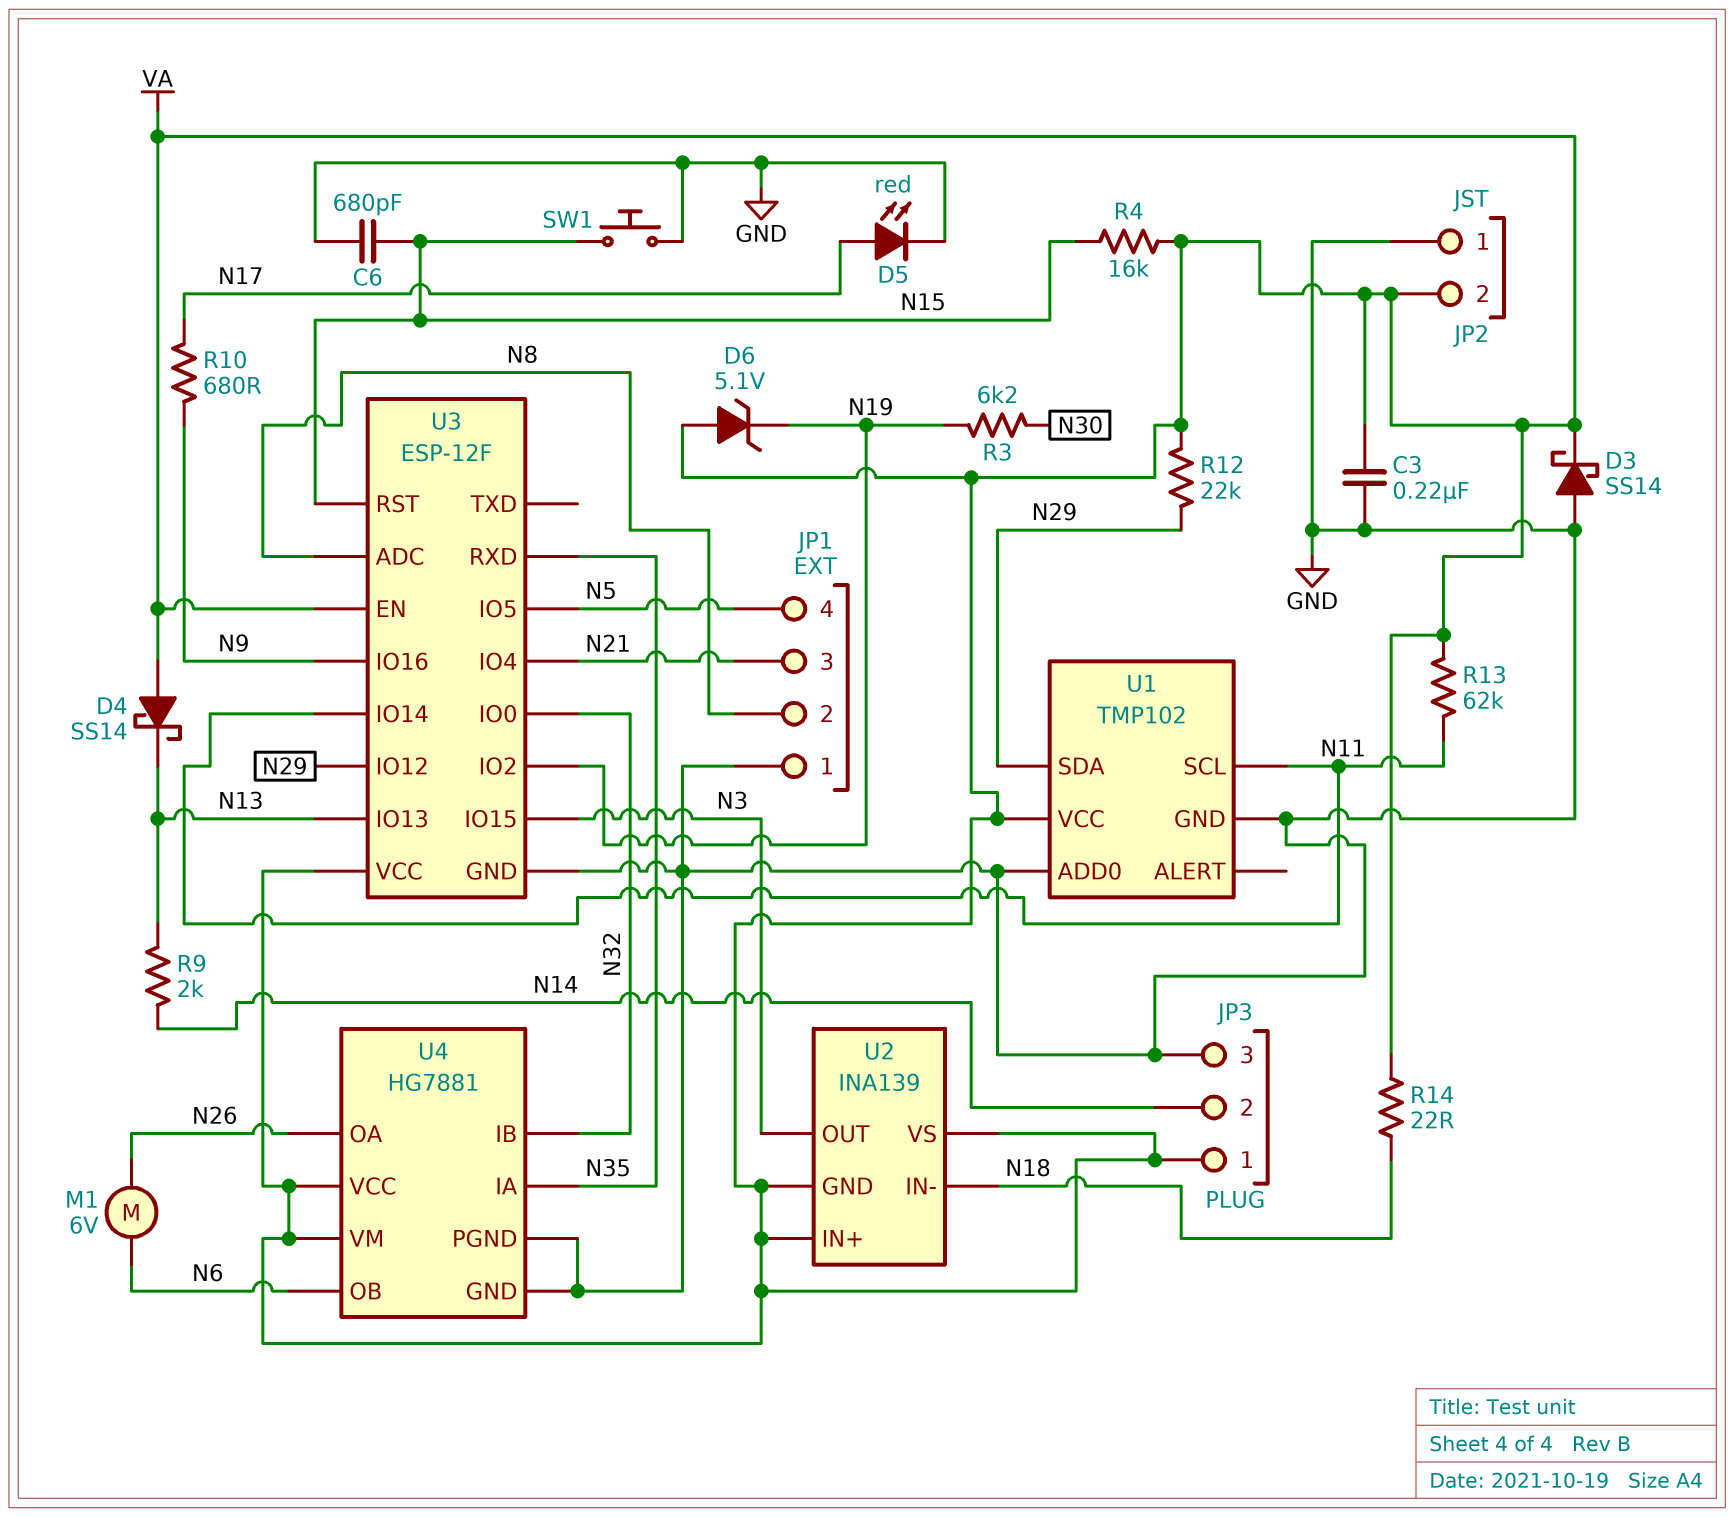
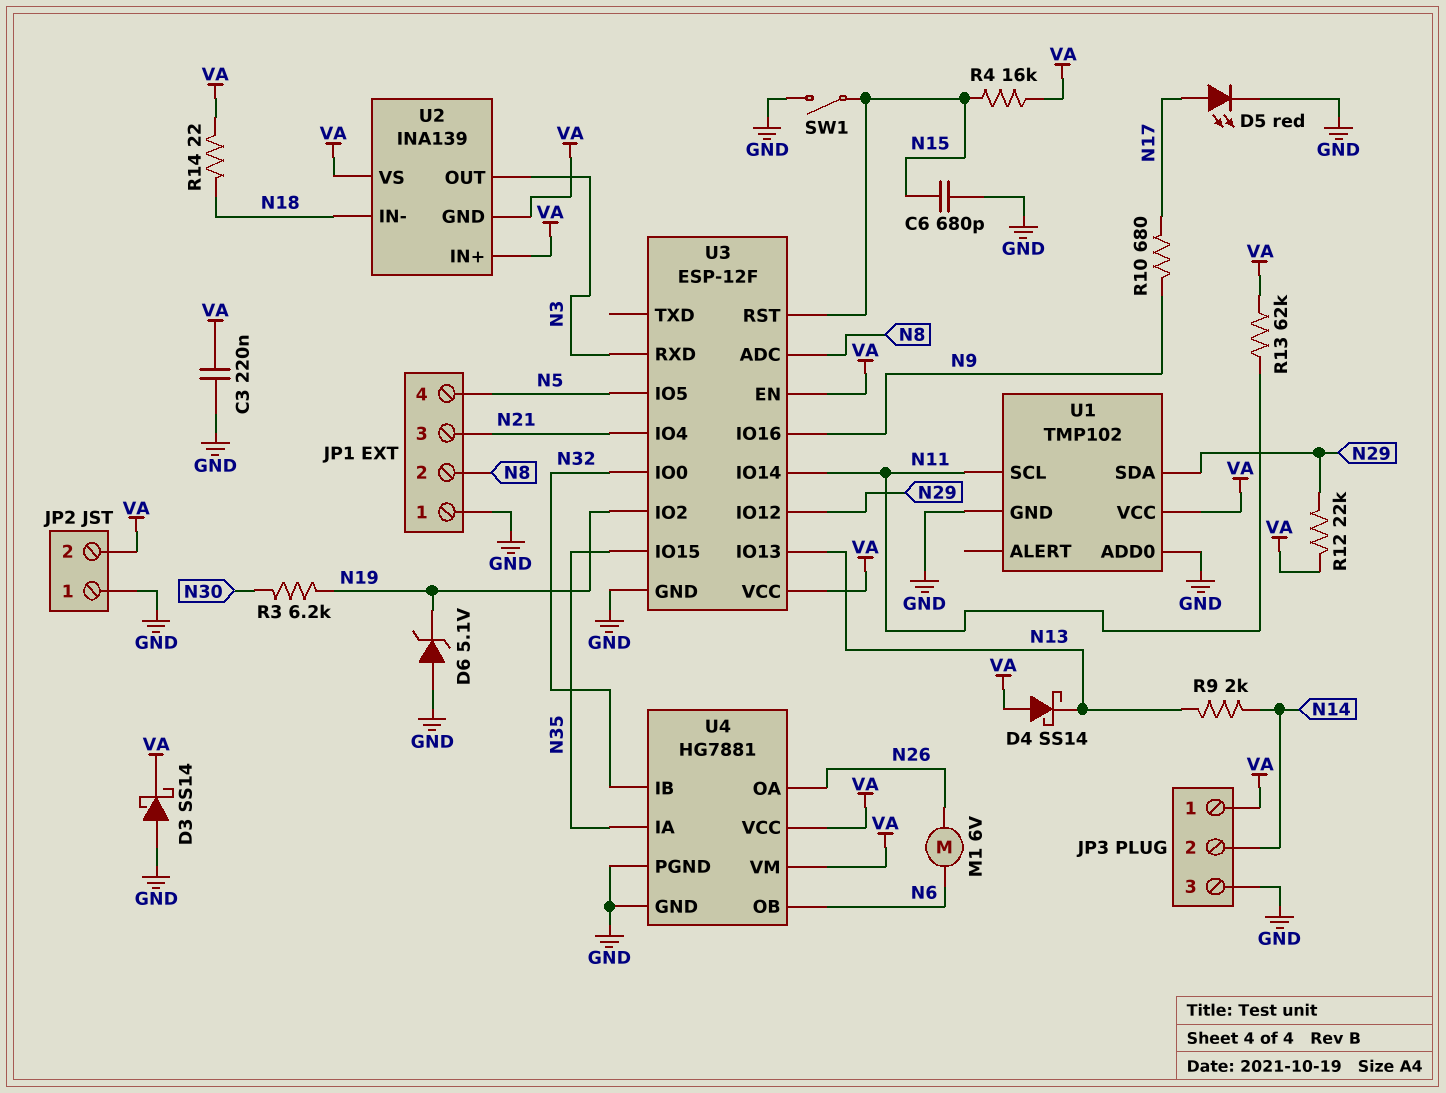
D6: zener 5.1V (A VA, K N19) -> zener 5.1V (A GND, K N19)
SW1: button (GND, N15) -> switch (GND, N15)
U3 pin IO15: N3 -> N35
U3 pin RXD: N35 -> N3

